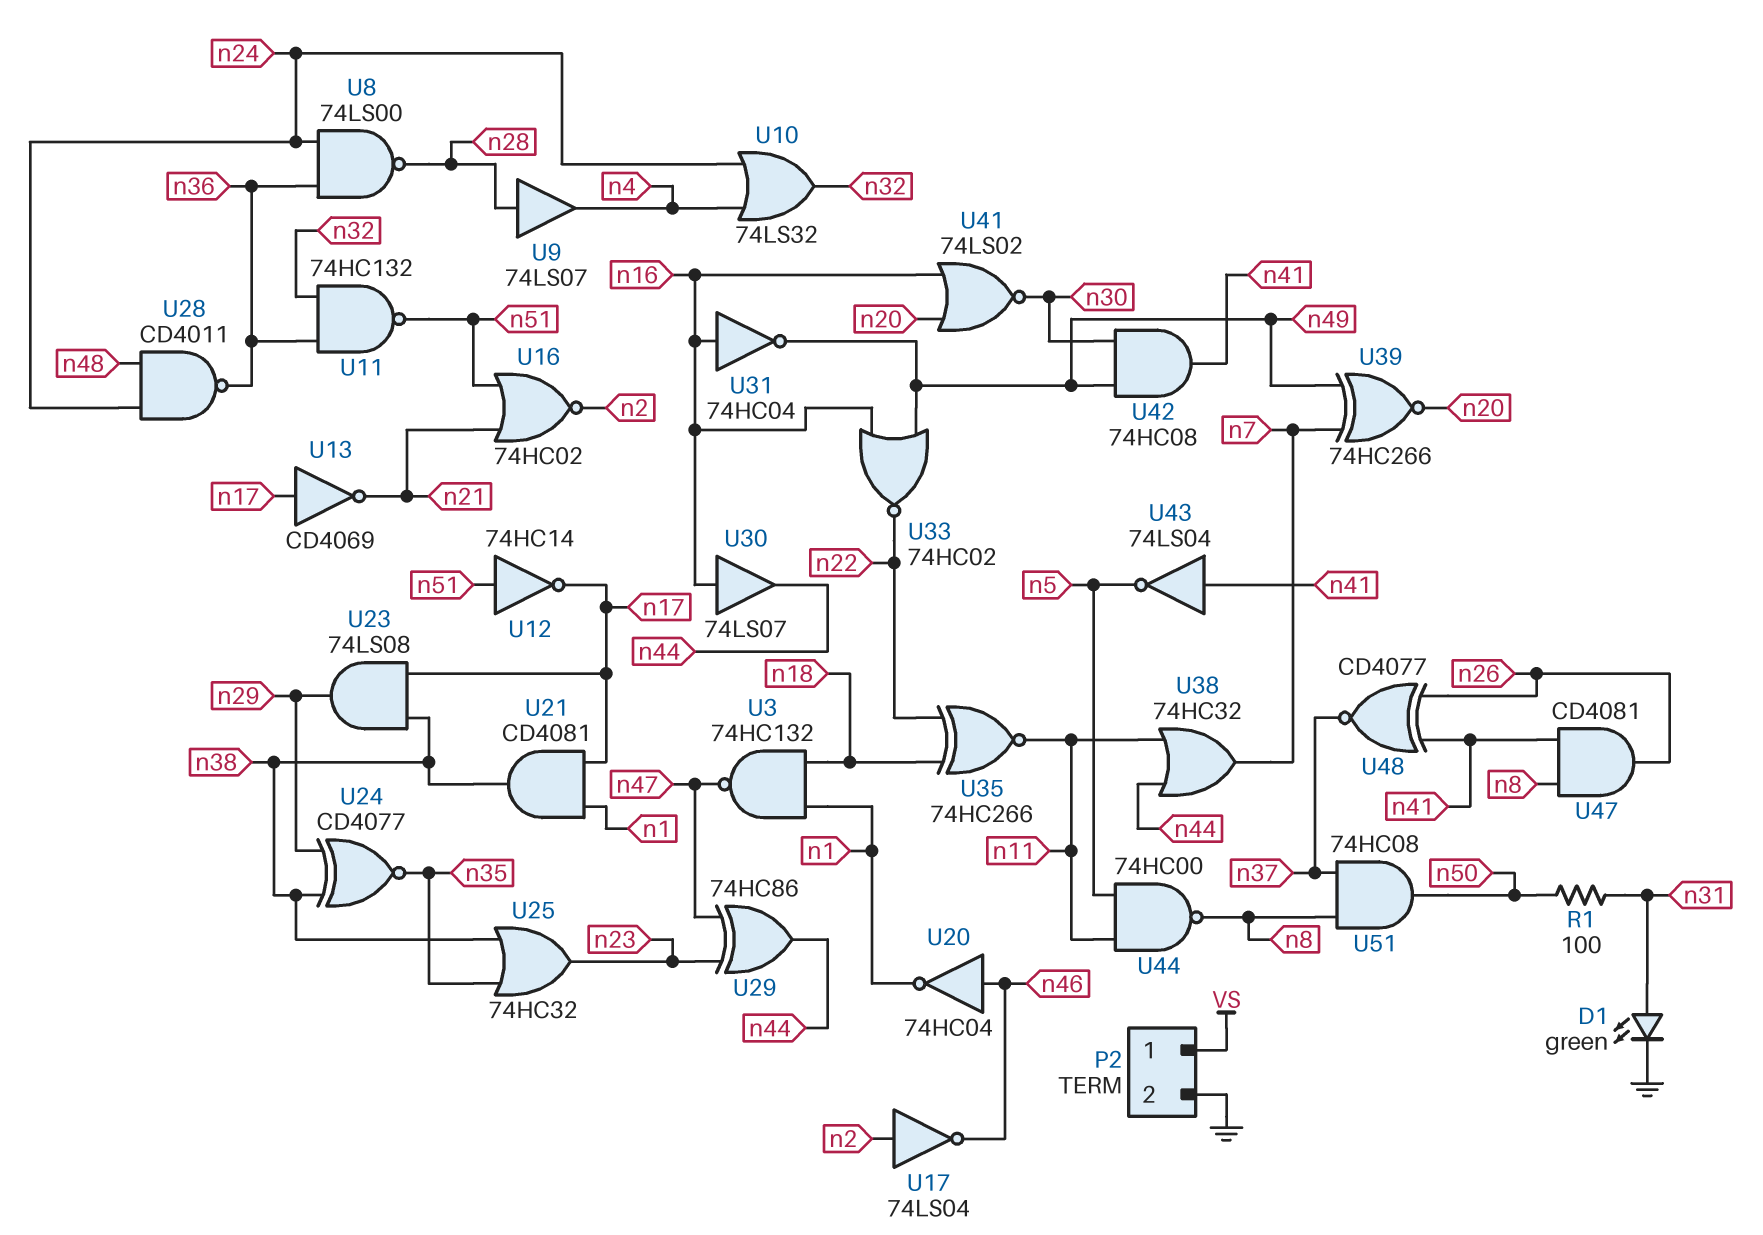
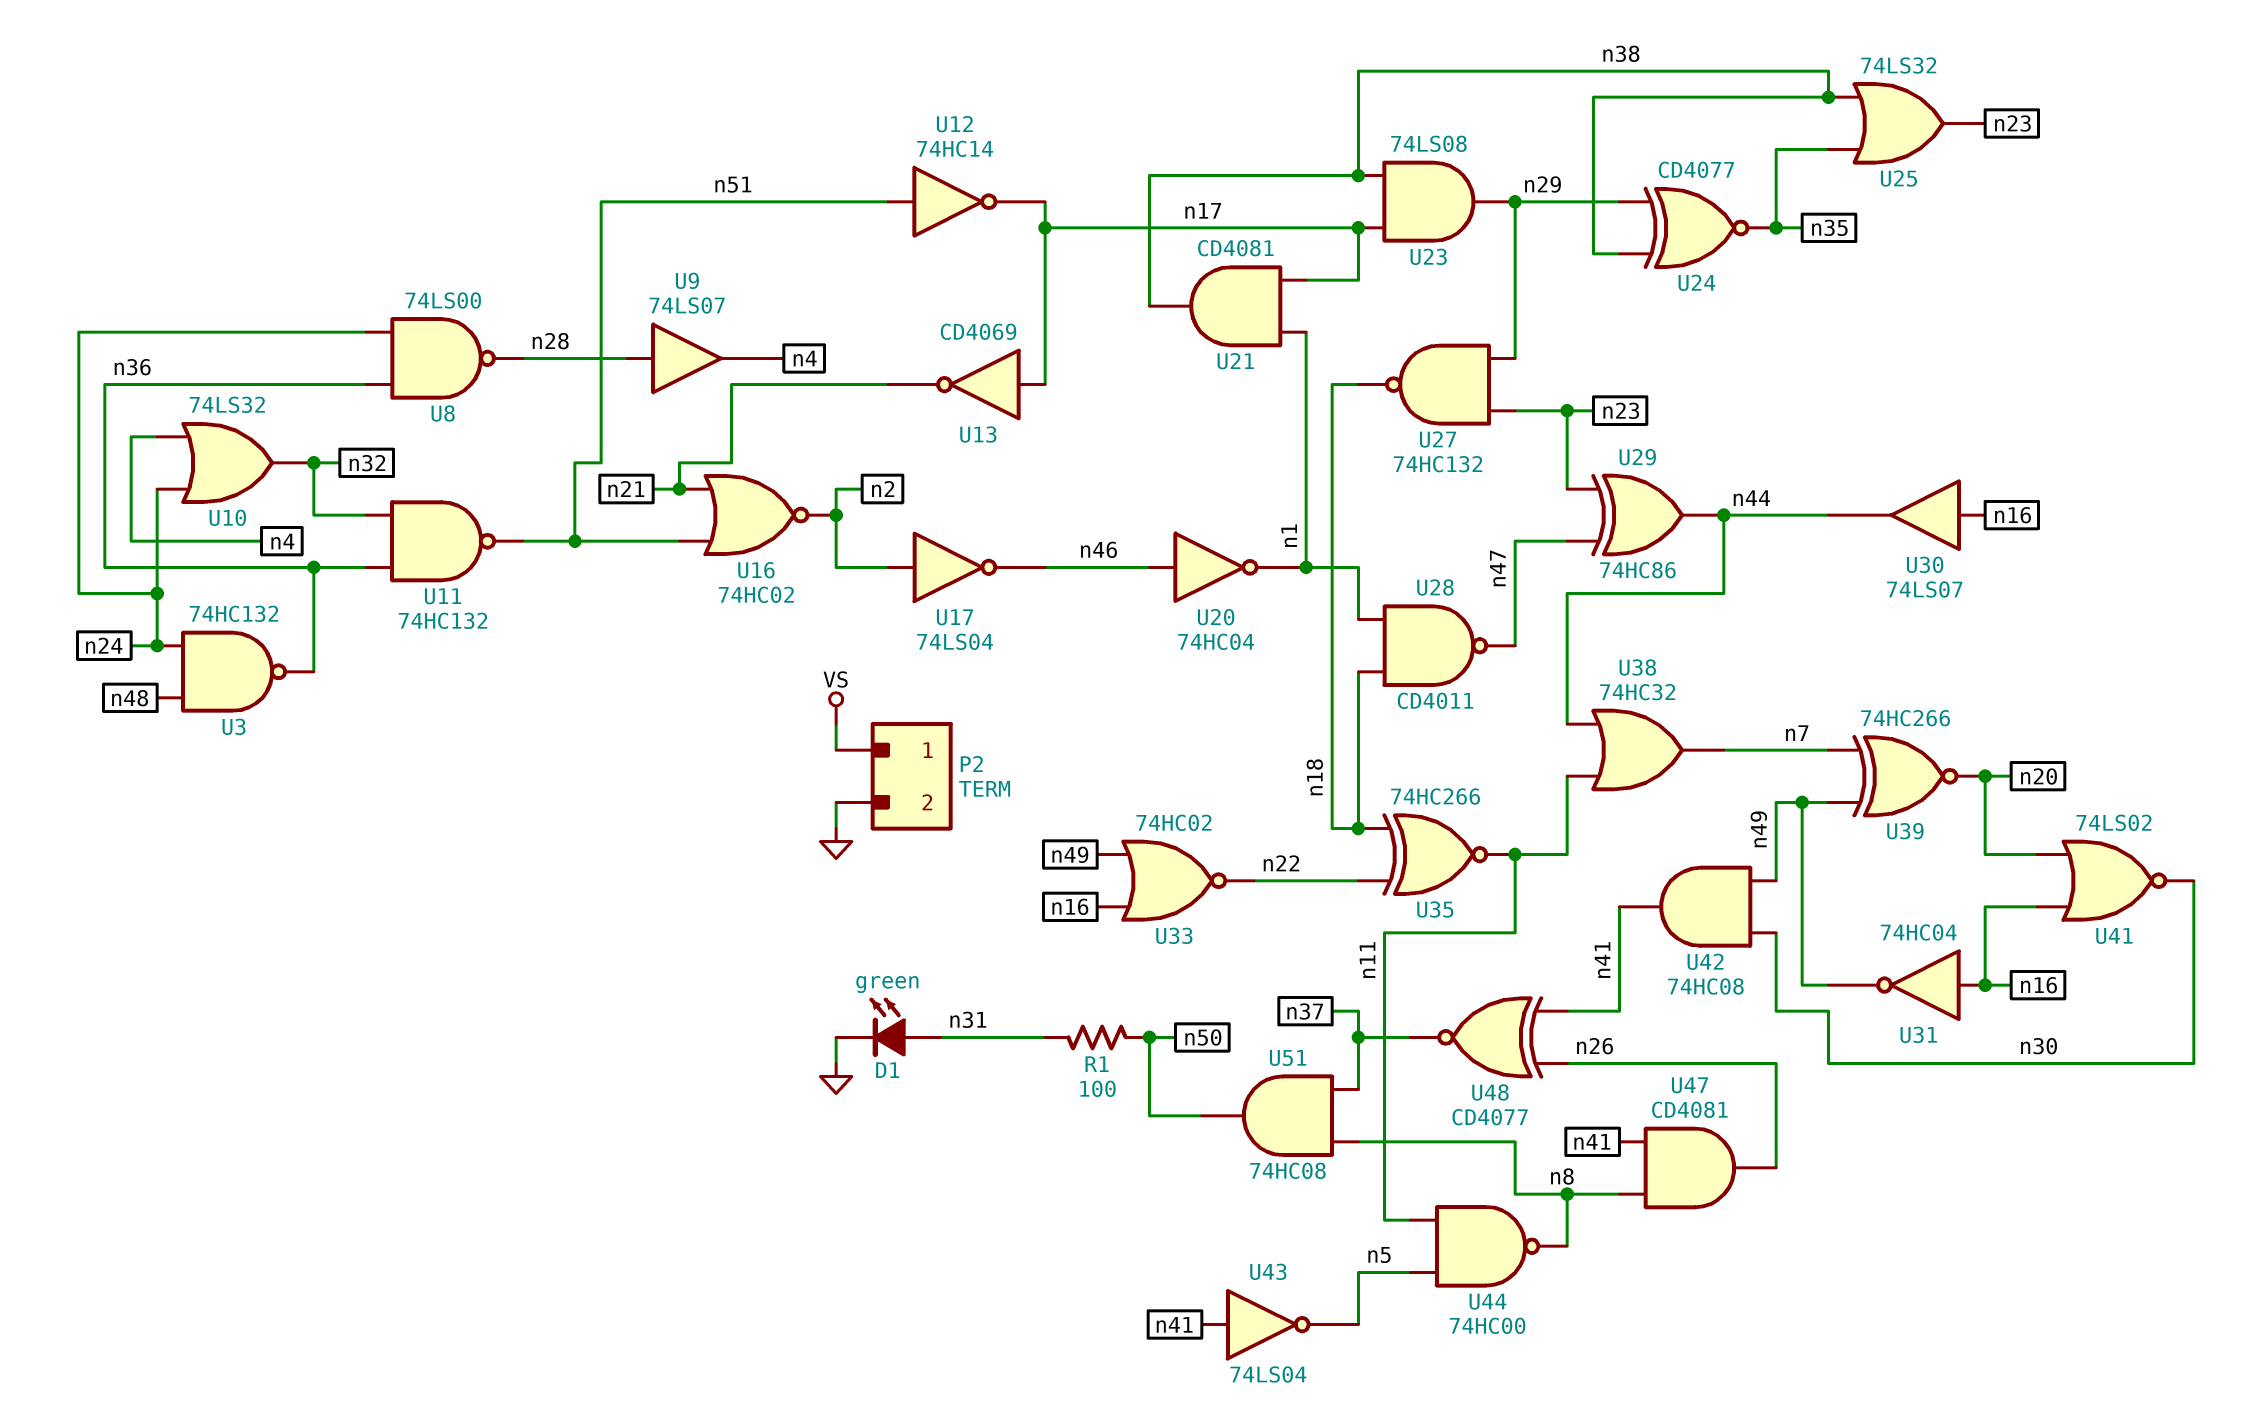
U3: NAND 74HC132 (in n1, in n18, out n47) -> NAND 74HC132 (in n24, in n48, out n36)
U25: OR 74HC32 (in n35, in n38, out n23) -> OR 74LS32 (in n35, in n38, out n23)
U27: none -> NAND 74HC132 (in n23, in n29, out n18)
U28: NAND CD4011 (in n24, in n48, out n36) -> NAND CD4011 (in n1, in n18, out n47)

